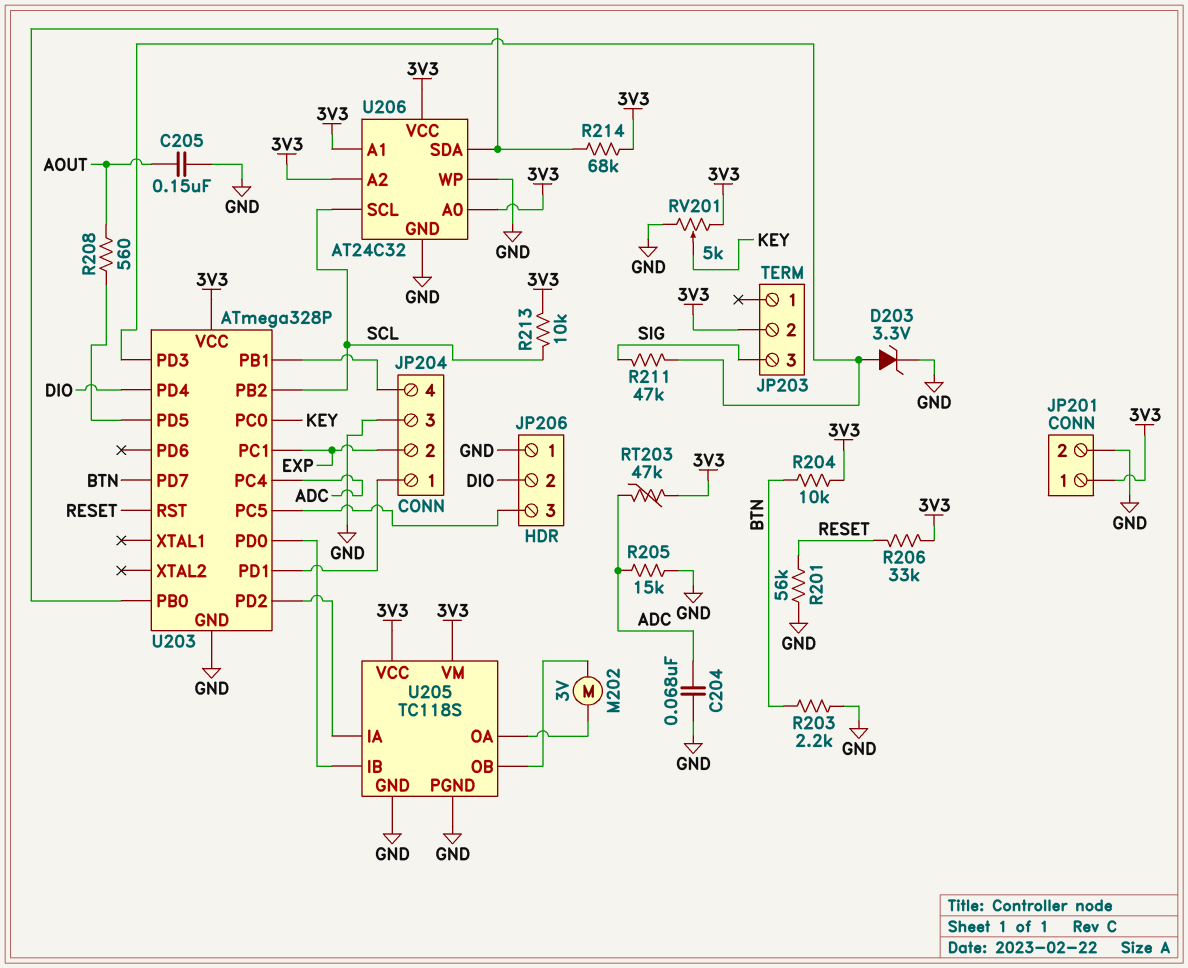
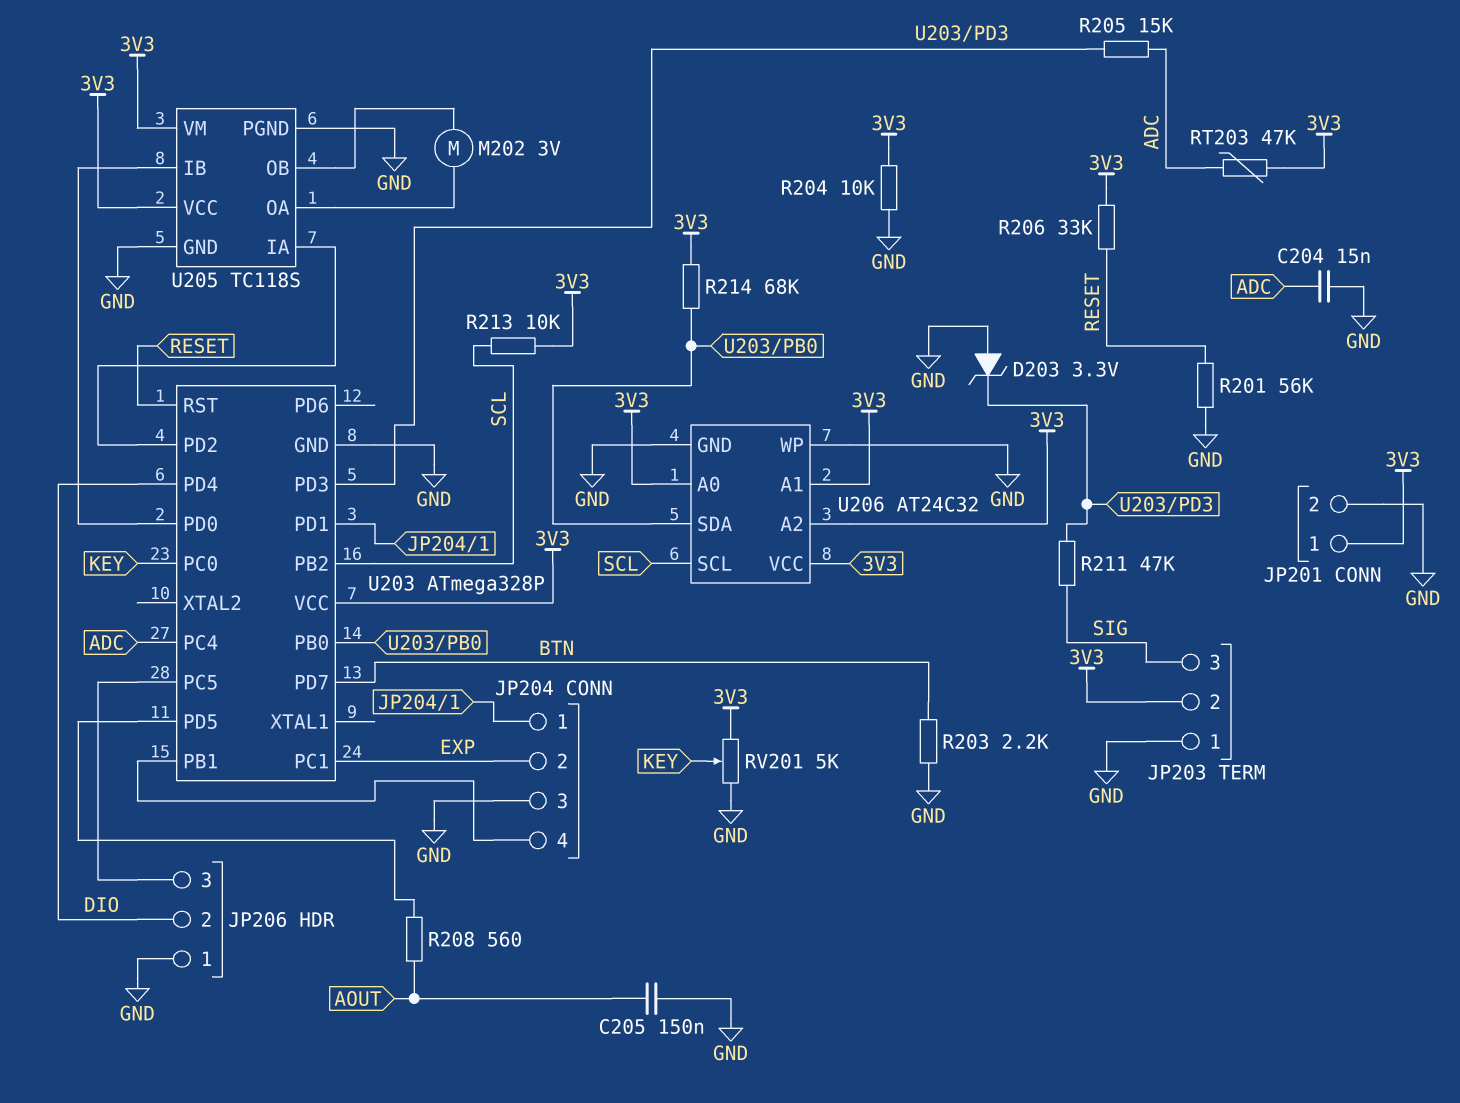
C204: 68nF (ADC, GND) -> 15nF (ADC, GND)
D203: zener 3.3V (A U203/PD3, K GND) -> zener 3.3V (A GND, K U203/PD3)
JP203 pin 1: none -> GND
R204: 10k (3V3, BTN) -> 10k (3V3, GND)
R205: 15k (ADC, GND) -> 15k (ADC, U203/PD3)

